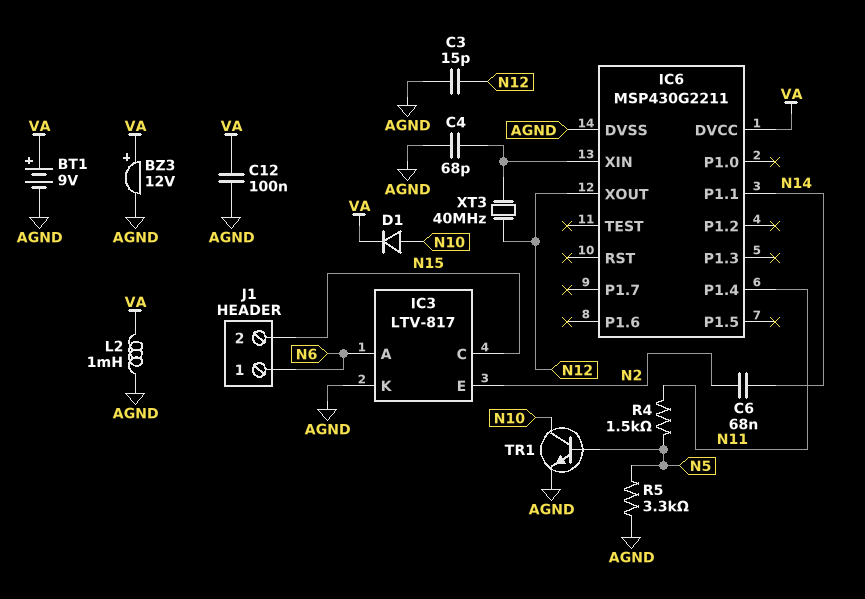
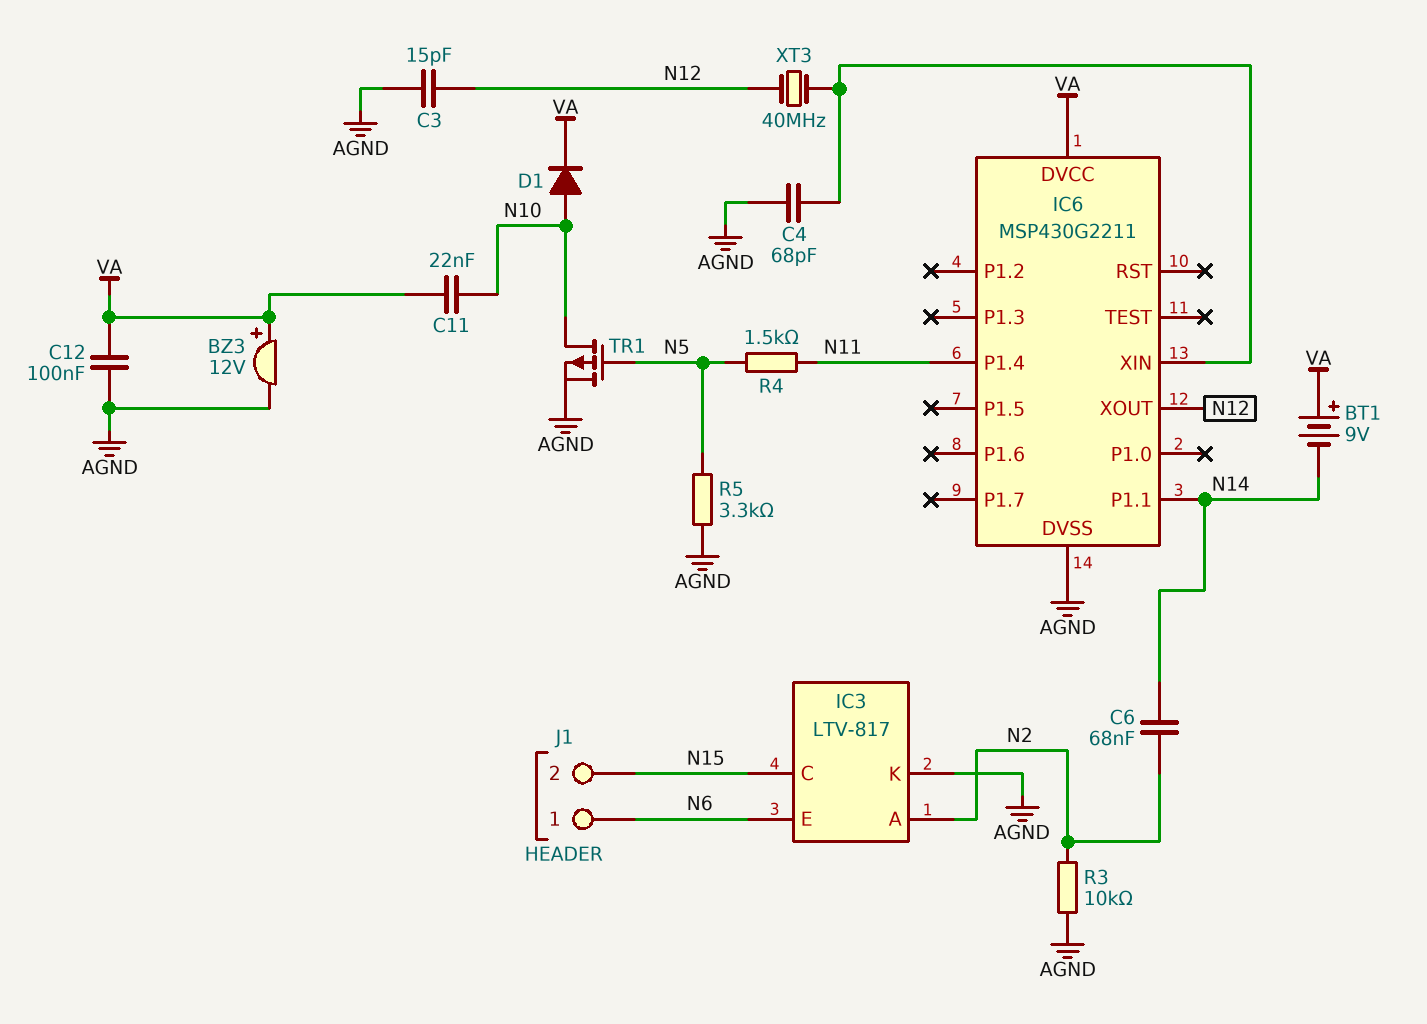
BT1: 9V (plus VA, minus AGND) -> 9V (plus VA, minus N14)
C11: none -> 22nF (N10, VA)
IC3 pin A: N6 -> N2
IC3 pin E: N2 -> N6
L2: 1mH (AGND, VA) -> none
R3: none -> 10k (AGND, N2)
TR1: NPN (B N5, C N10, E AGND) -> PMOS (G N5, D N10, S AGND)

